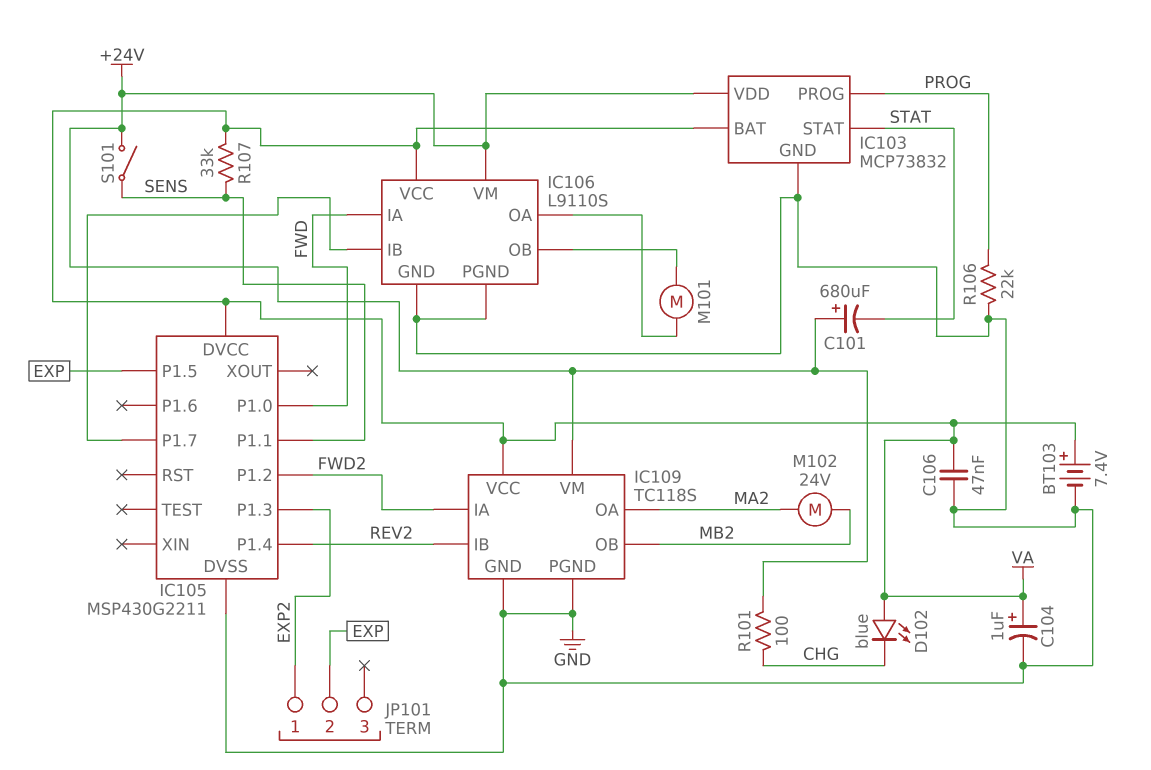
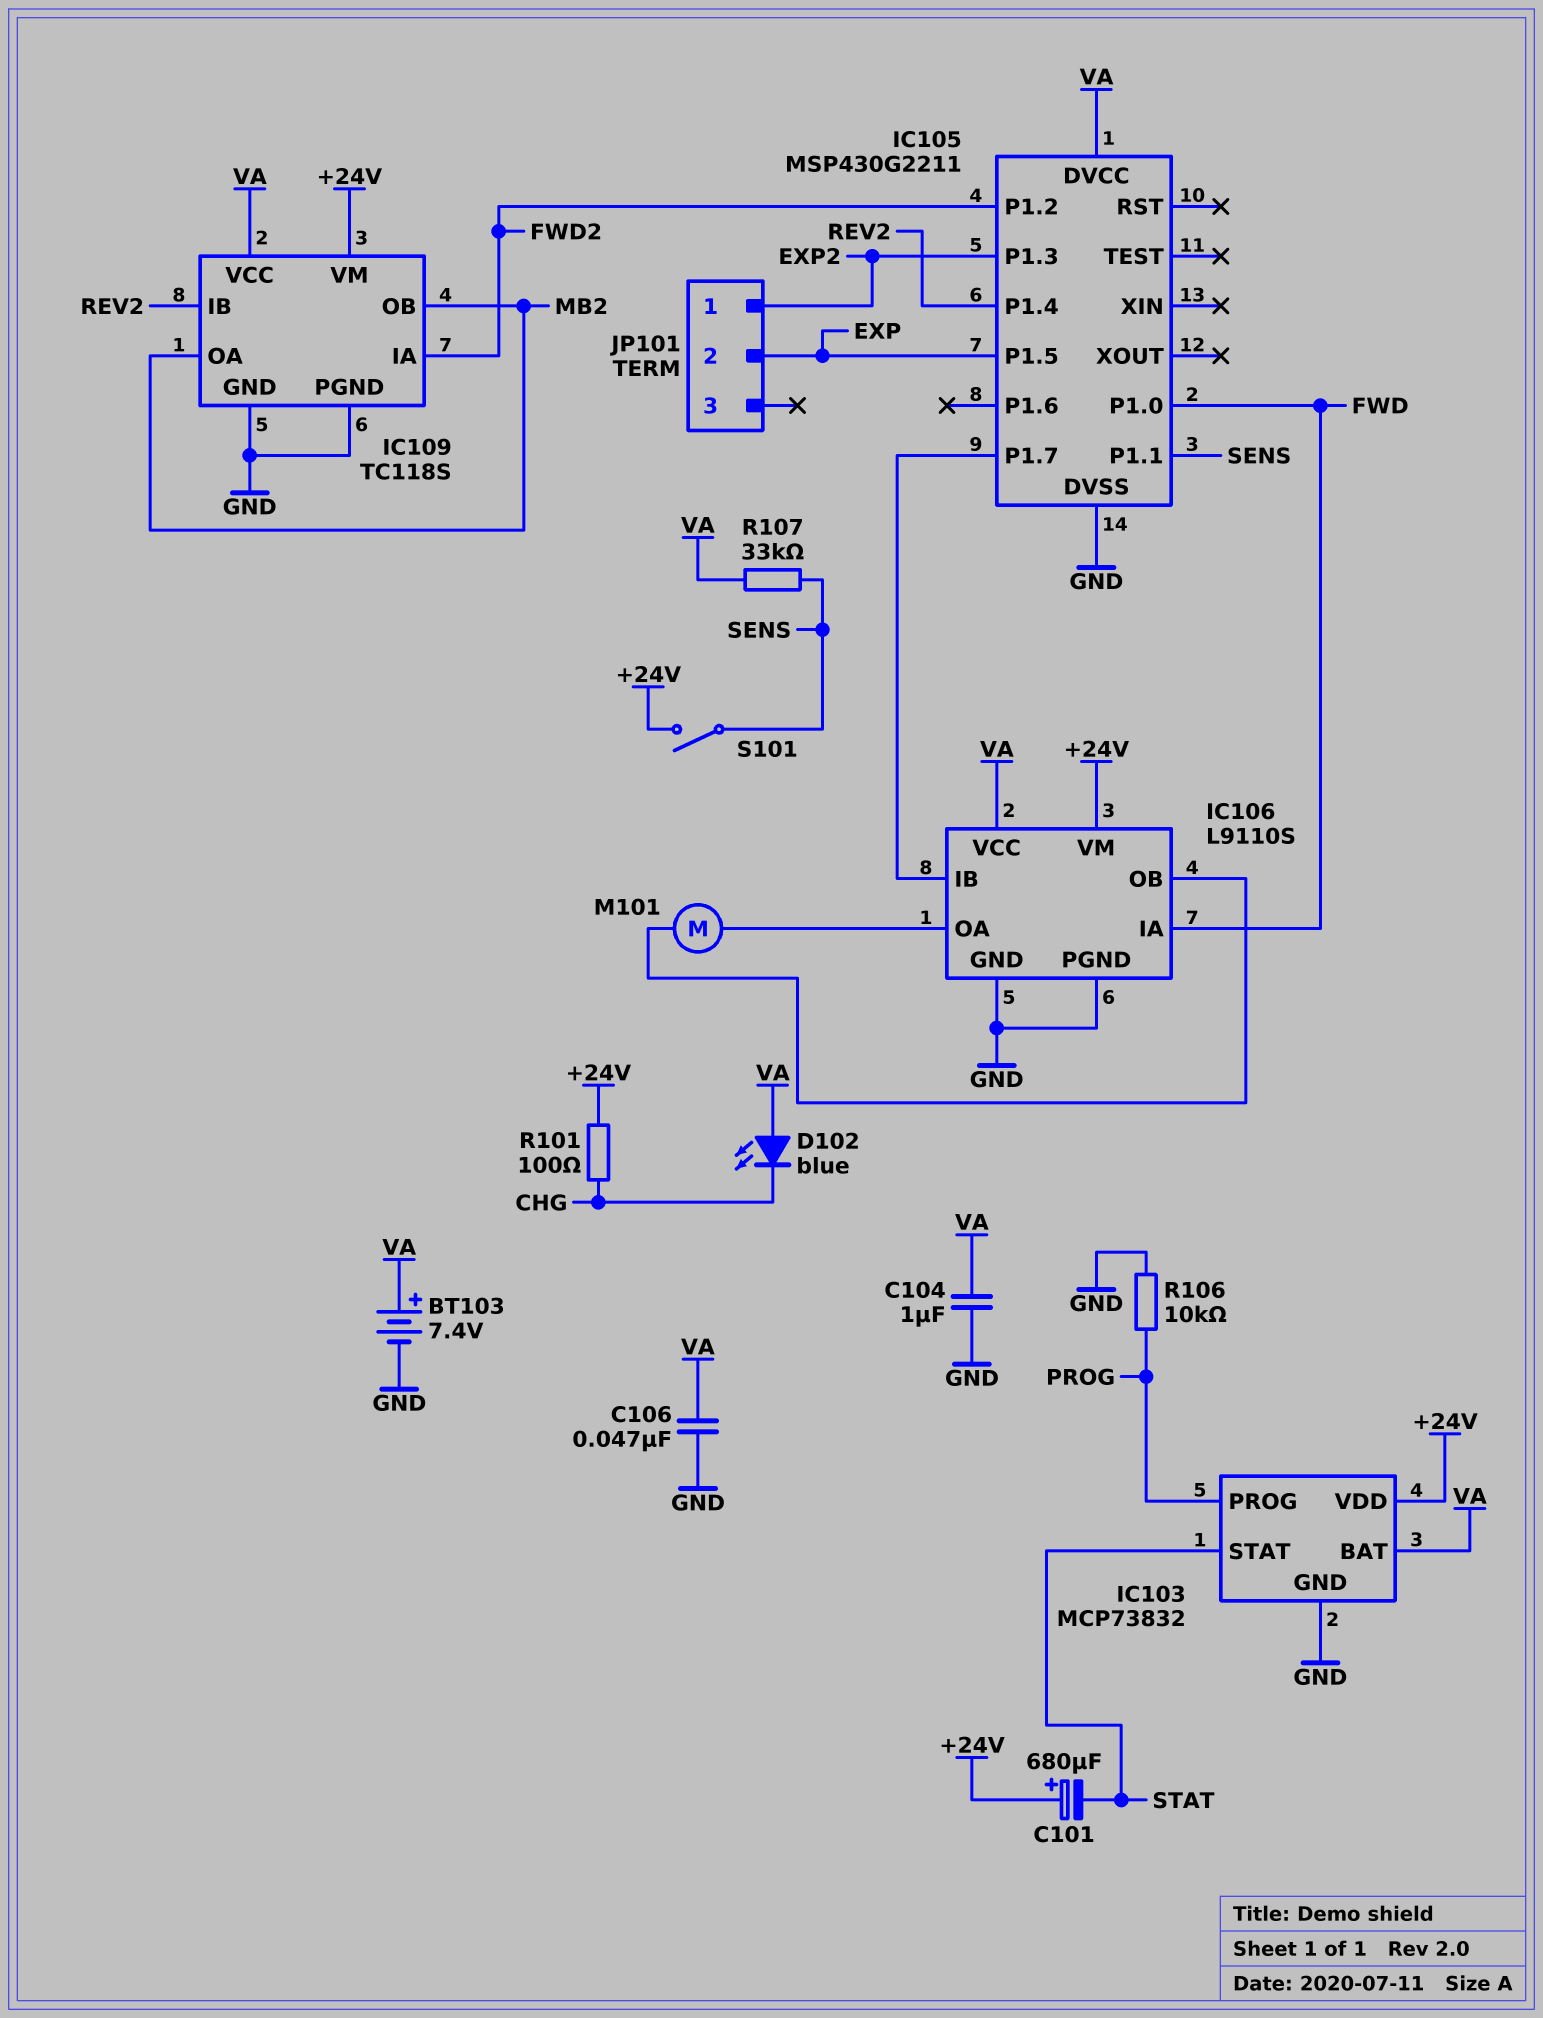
C104: 1uF (plus VA, minus GND) -> 1uF (GND, VA)
IC109 pin OA: MA2 -> MB2
M102: motor 24V (MA2, MB2) -> none
R106: 22k (GND, PROG) -> 10k (GND, PROG)

